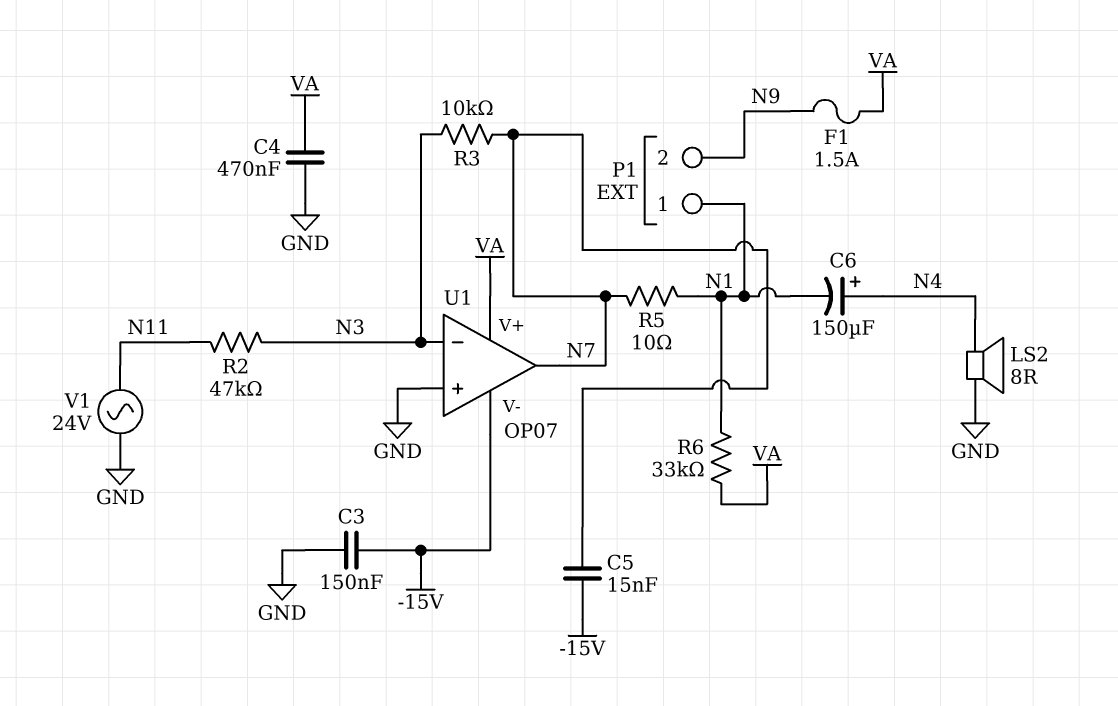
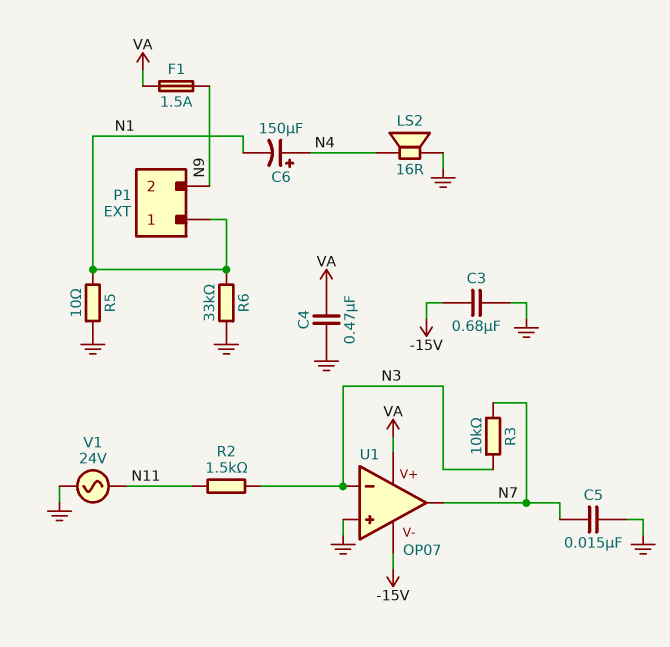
C3: 150nF (-15V, GND) -> 680nF (-15V, GND)
C5: 15nF (-15V, N7) -> 15nF (GND, N7)
LS2: speaker 8R (GND, N4) -> speaker 16R (GND, N4)
R2: 47k (N3, N11) -> 1.5k (N3, N11)
R5: 10 (N1, N7) -> 10 (GND, N1)
R6: 33k (N1, VA) -> 33k (GND, N1)

